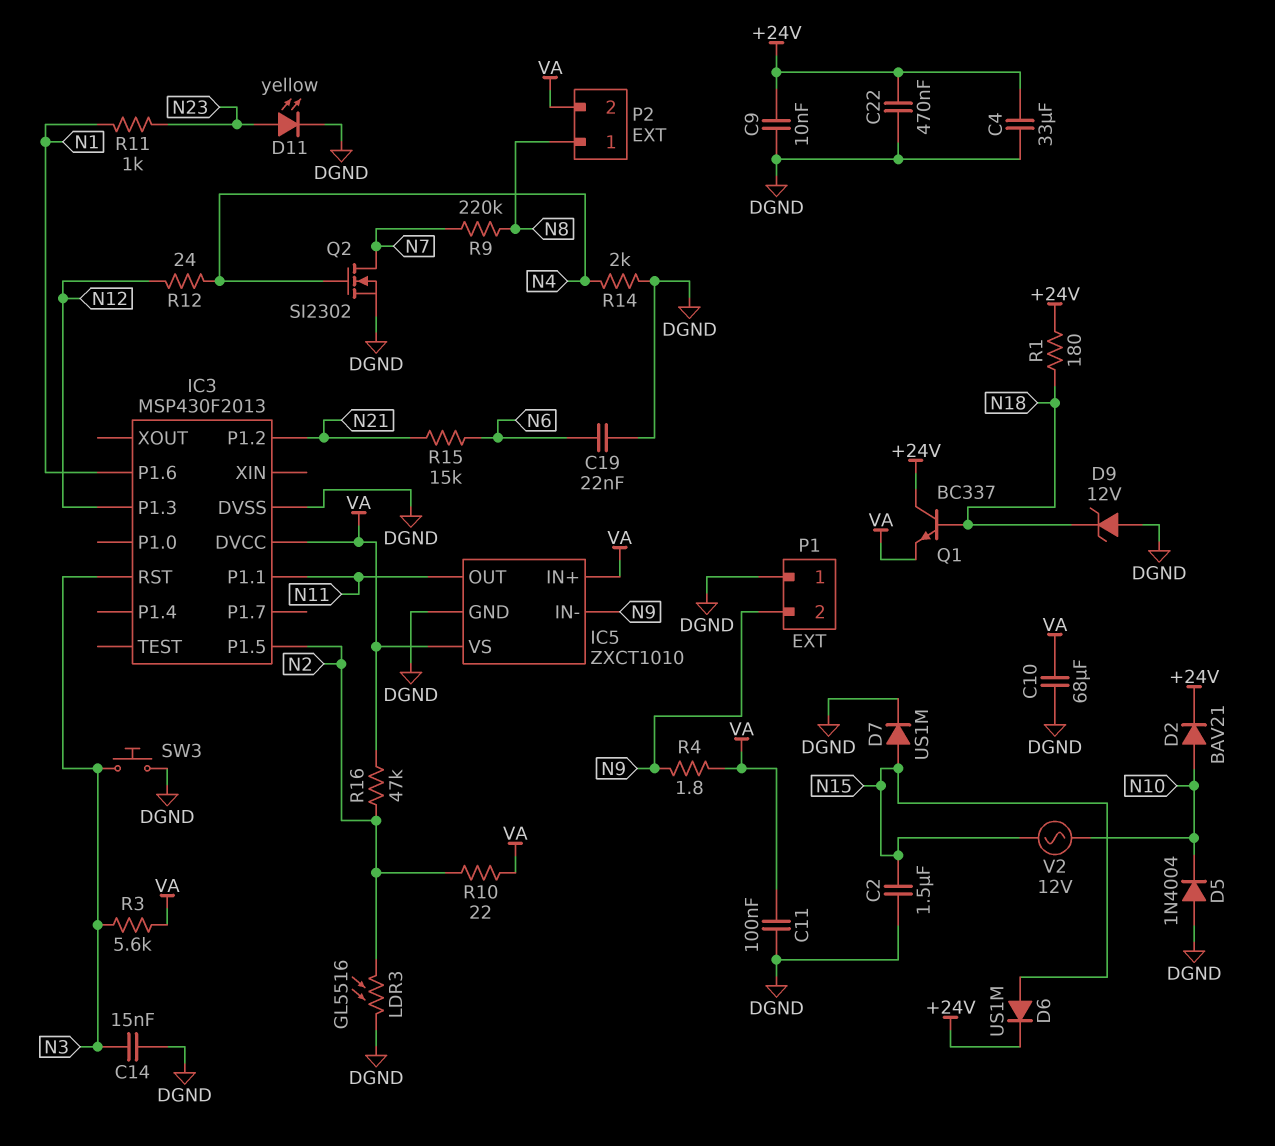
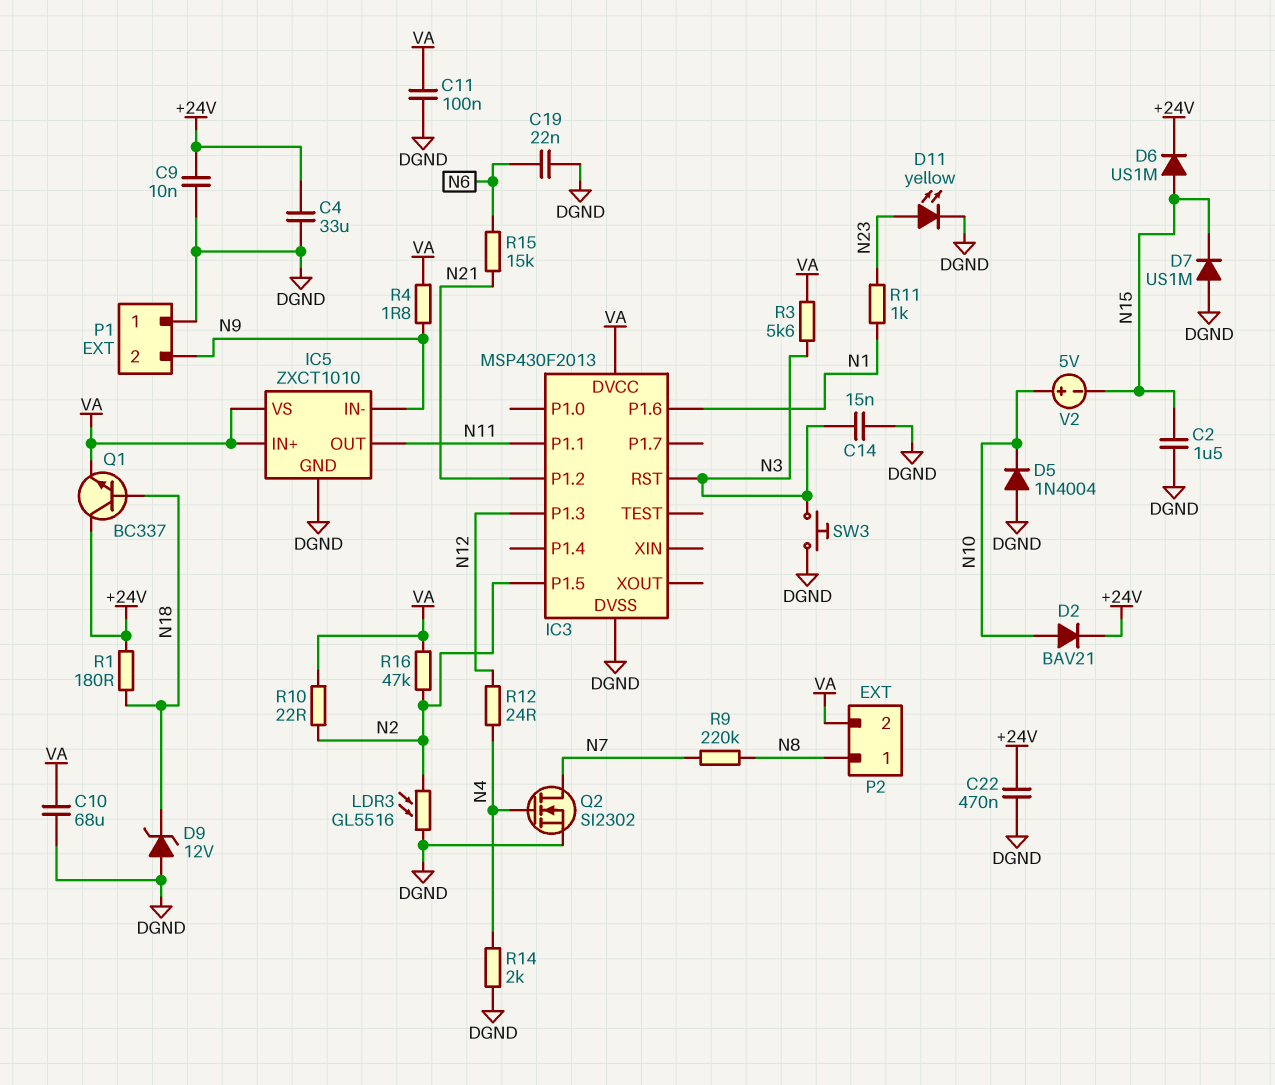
D7: diode US1M (A N15, K DGND) -> diode US1M (A DGND, K N15)
V2: AC 12V (N10, N15) -> 5V (plus N10, minus N15)

